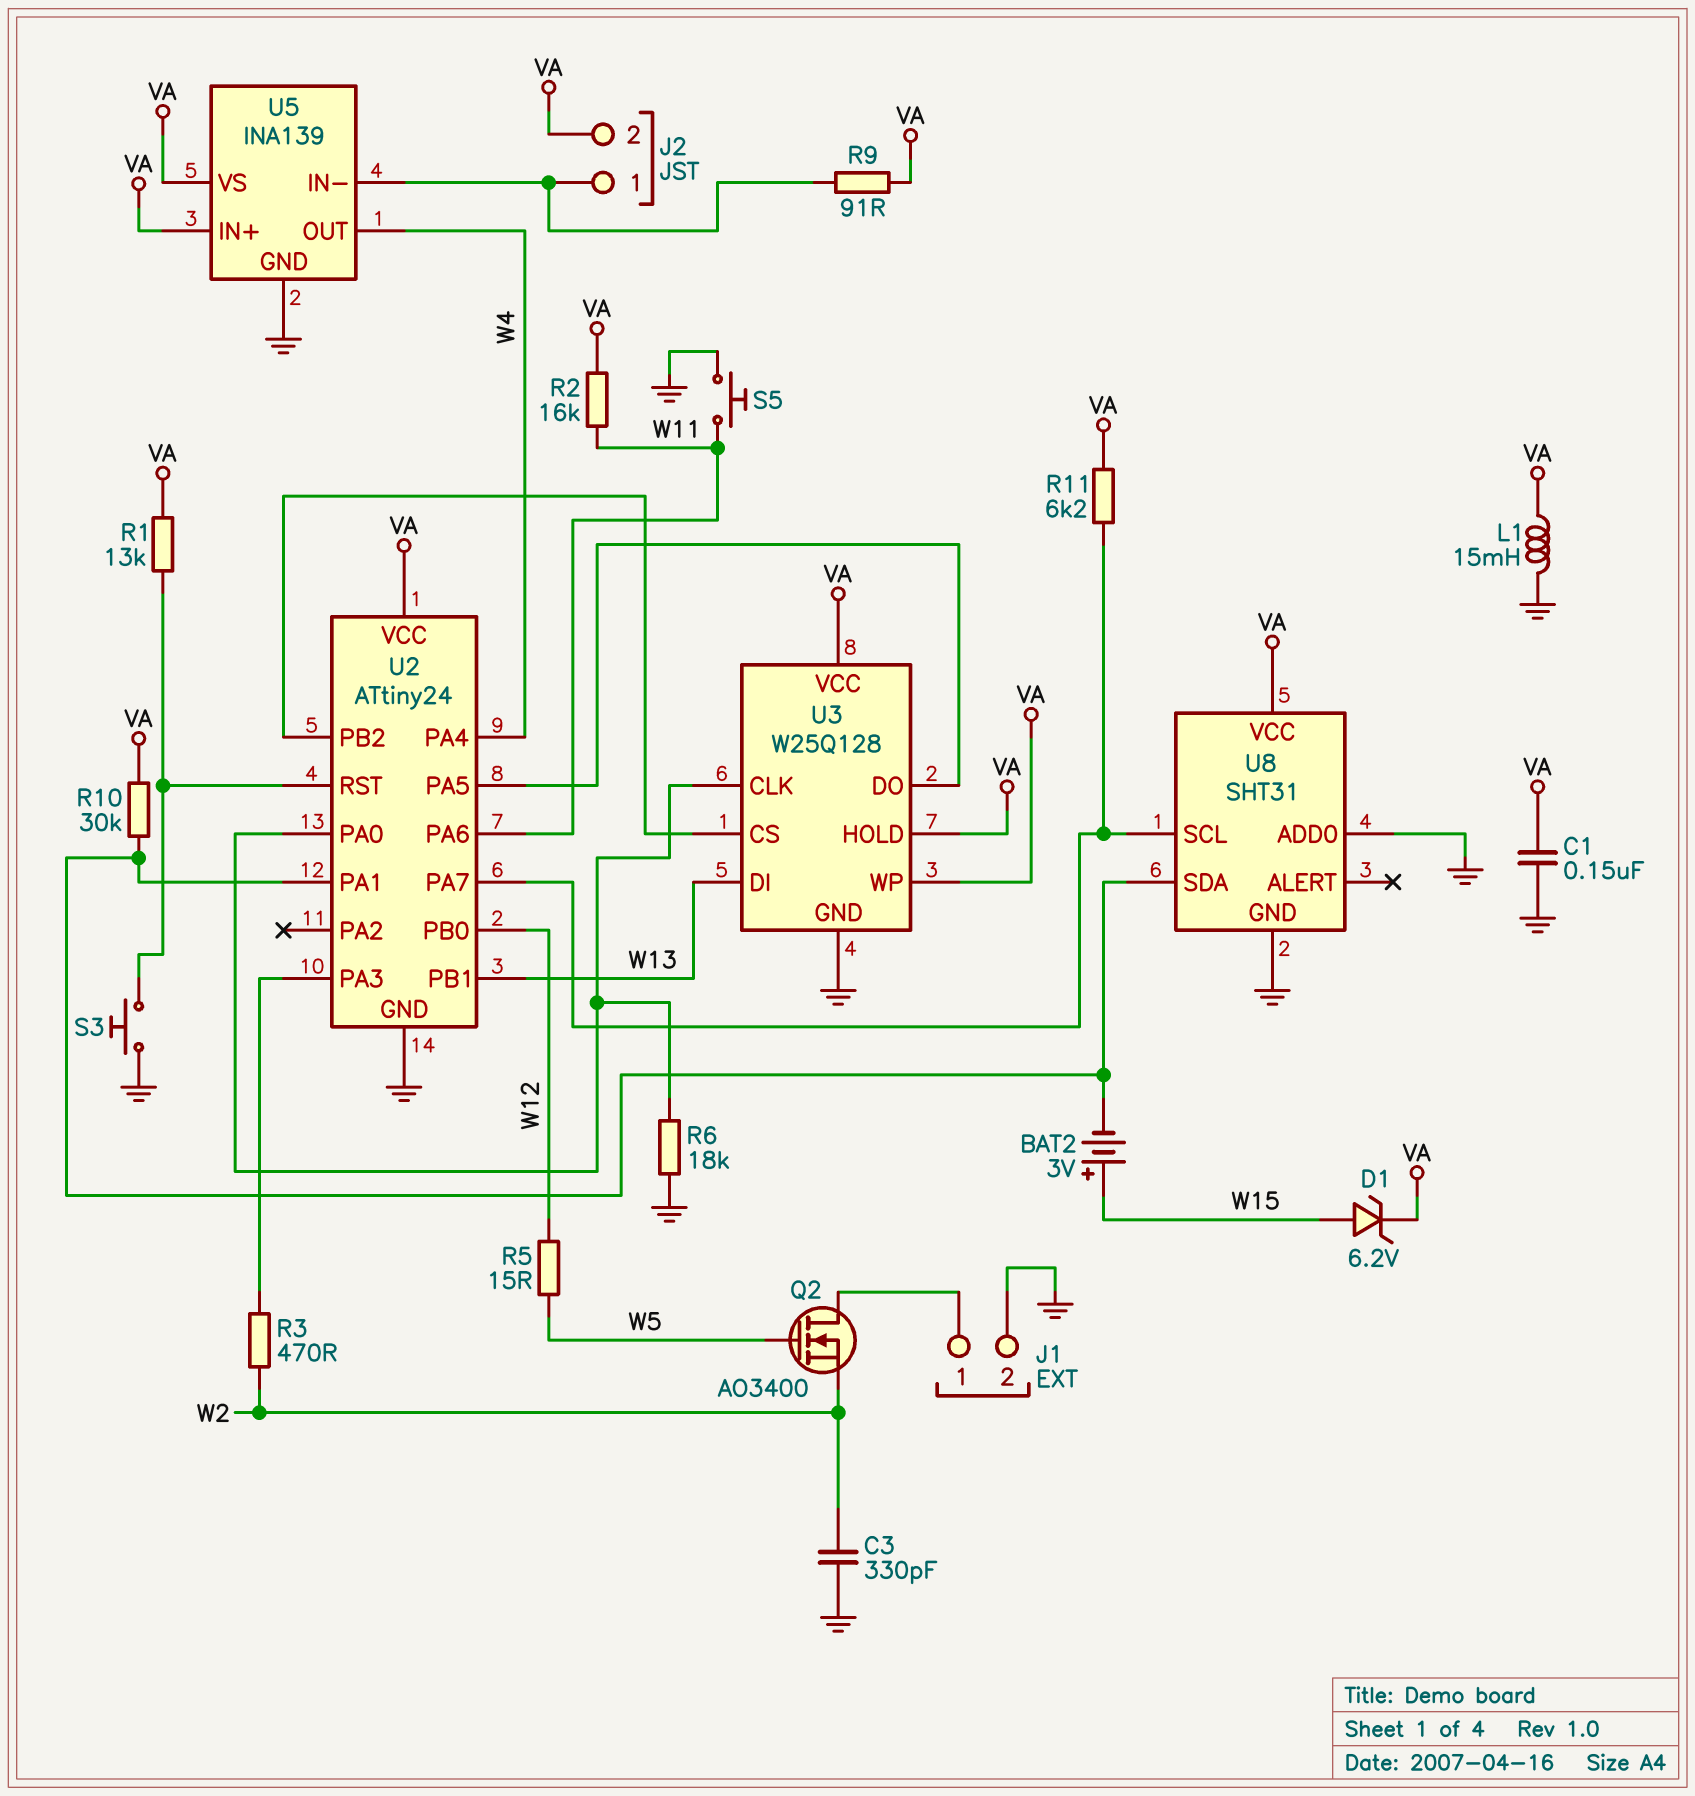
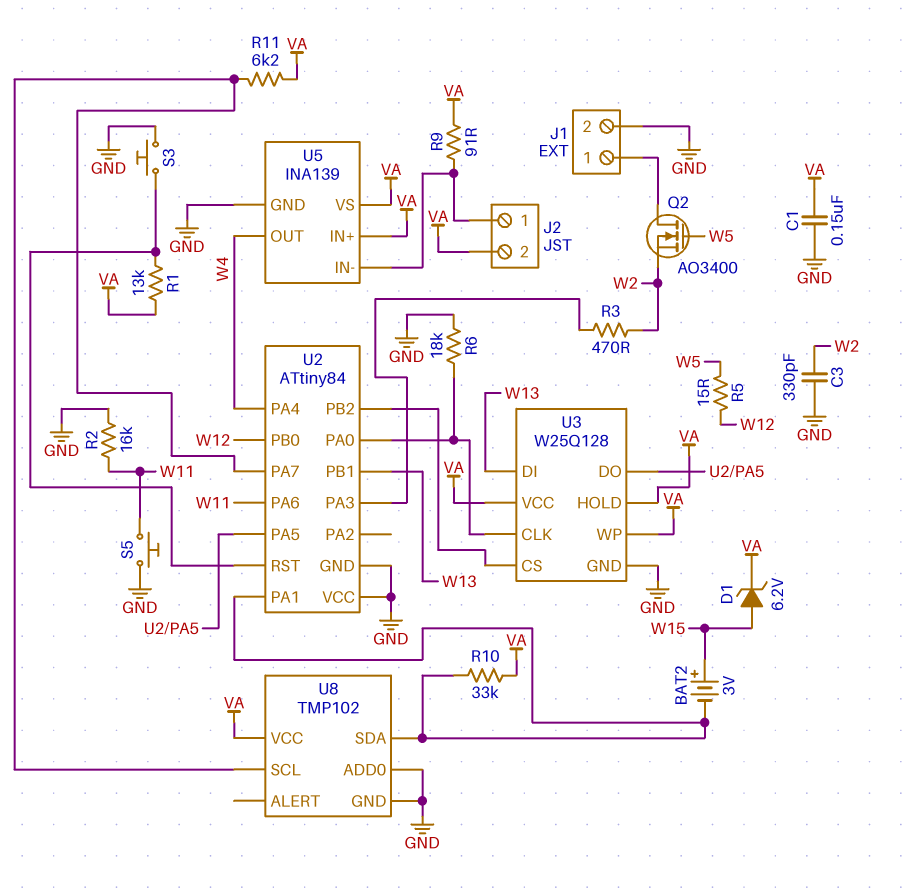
L1: 15mH (GND, VA) -> none
R2: 16k (VA, W11) -> 16k (GND, W11)
R10: 30k (U2/PA1, VA) -> 33k (U2/PA1, VA)
U2: ATtiny24 -> ATtiny84
U2 pin VCC: VA -> GND
U8: SHT31 -> TMP102

